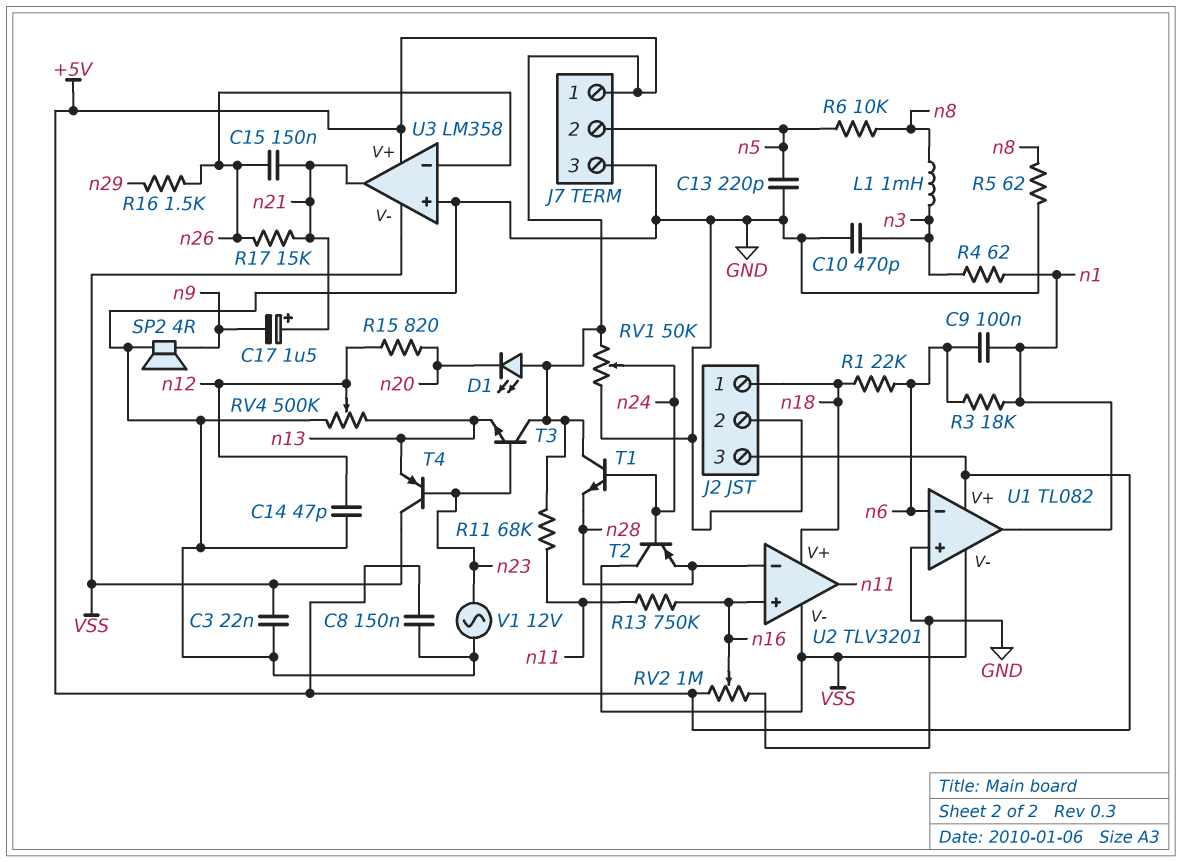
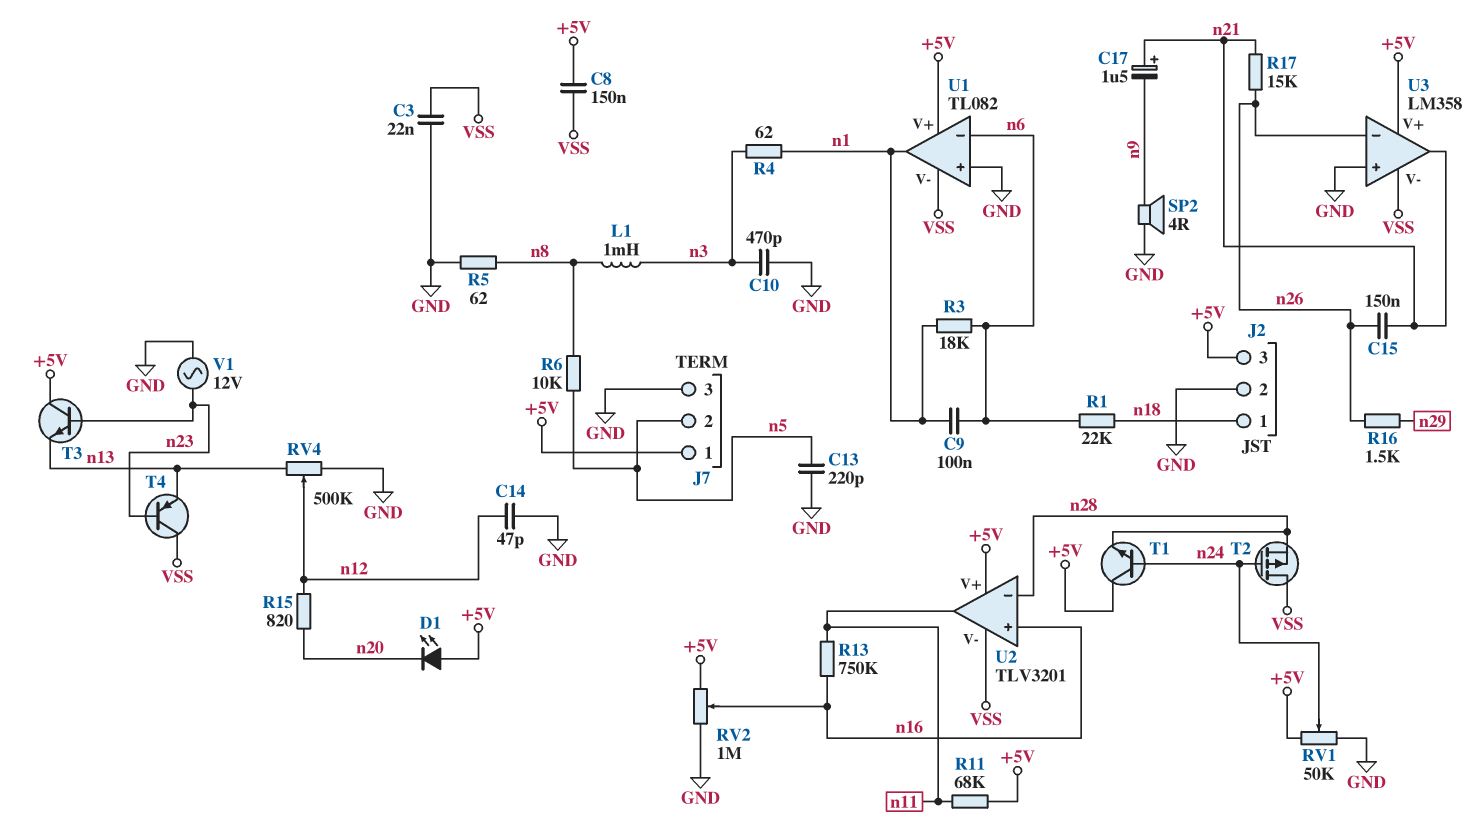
C8: 150nF (+5V, GND) -> 150nF (+5V, VSS)
T2: PNP (B n24, C VSS, E n28) -> PMOS (G n24, D VSS, S n28)
U2 pin V+: n18 -> +5V

